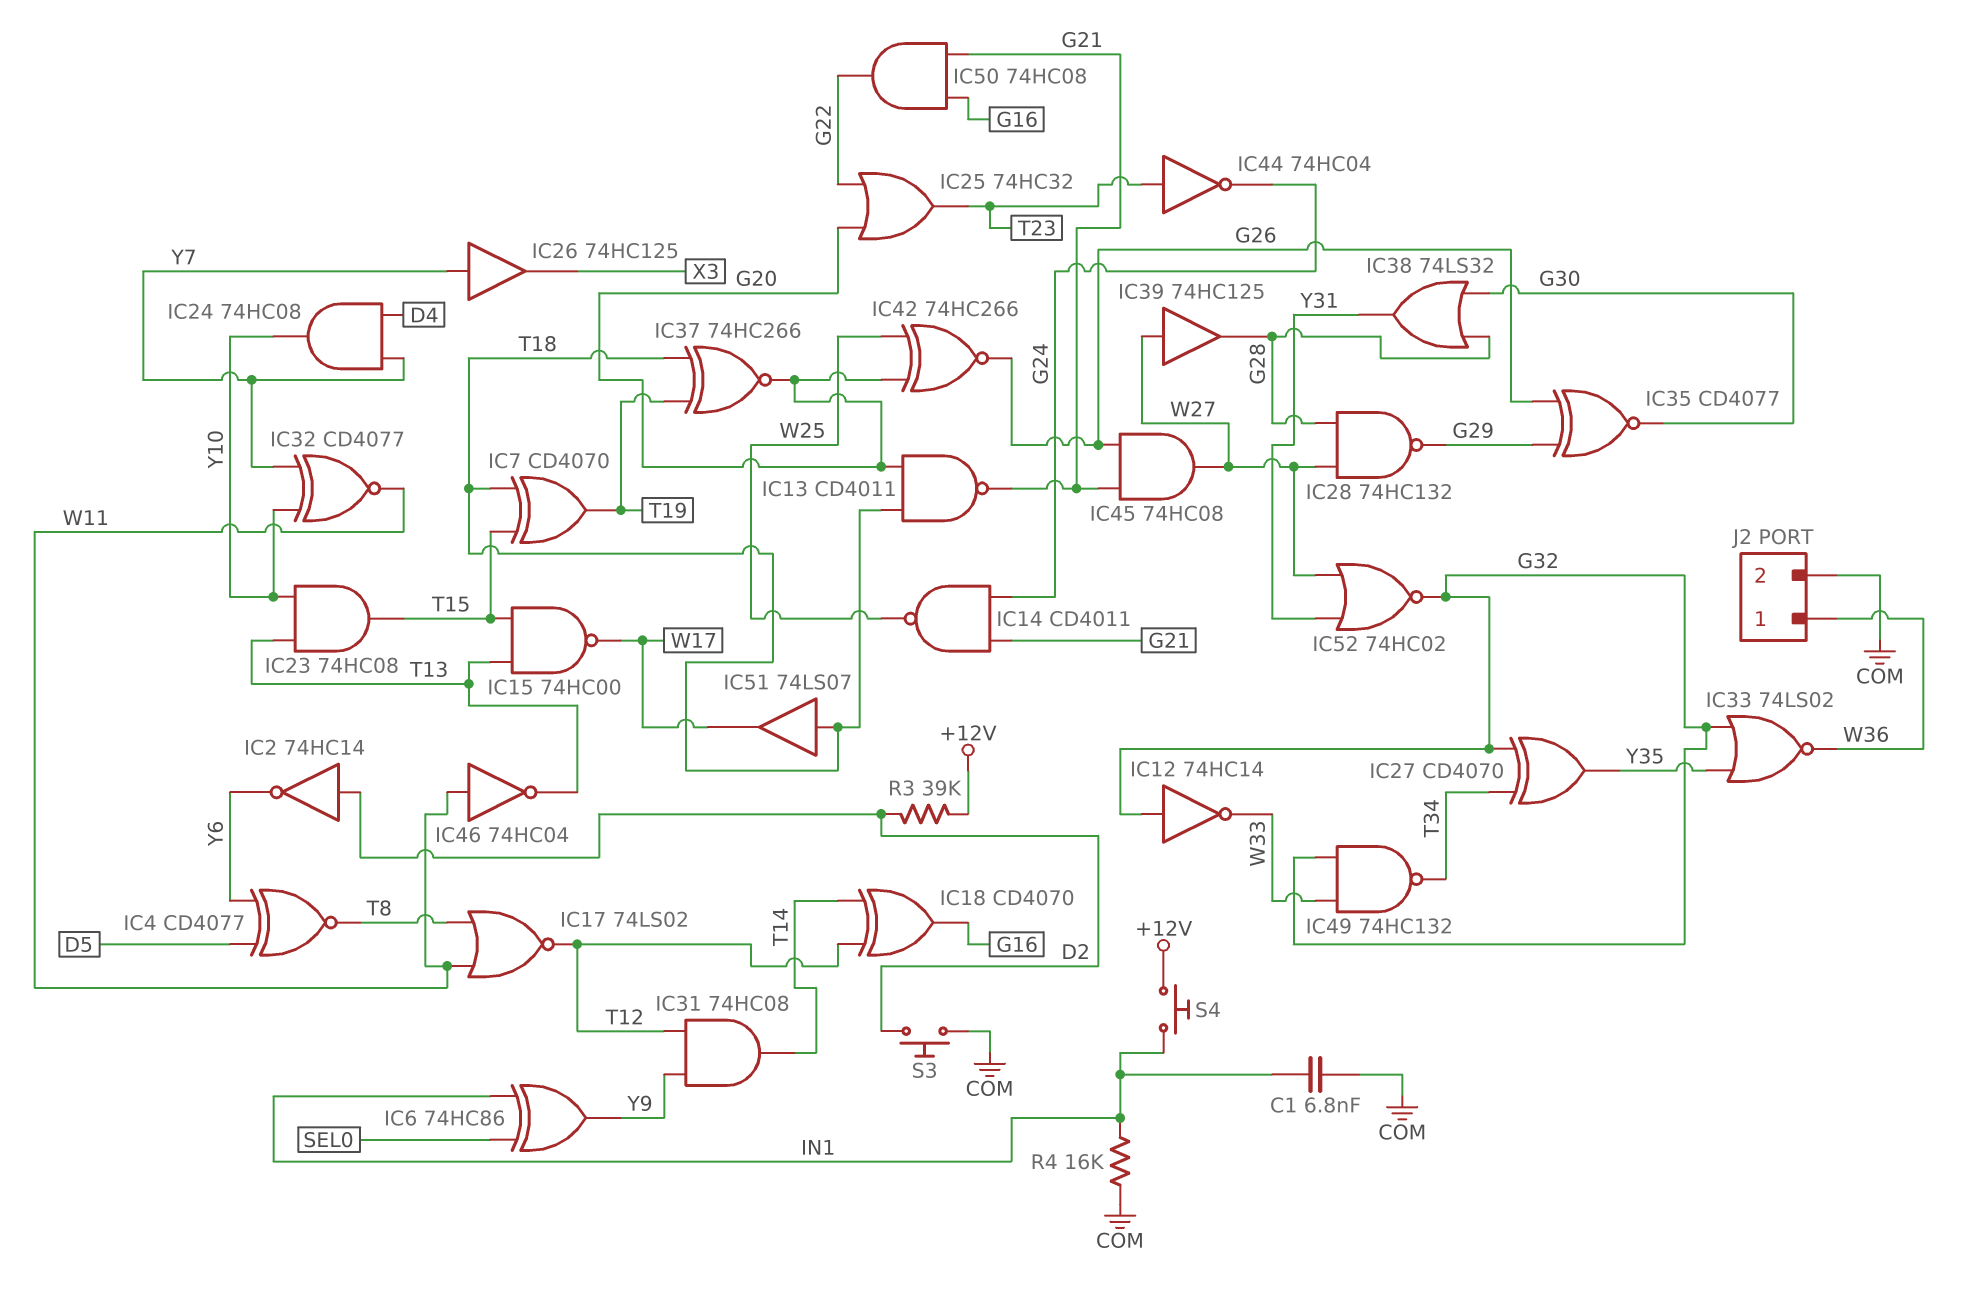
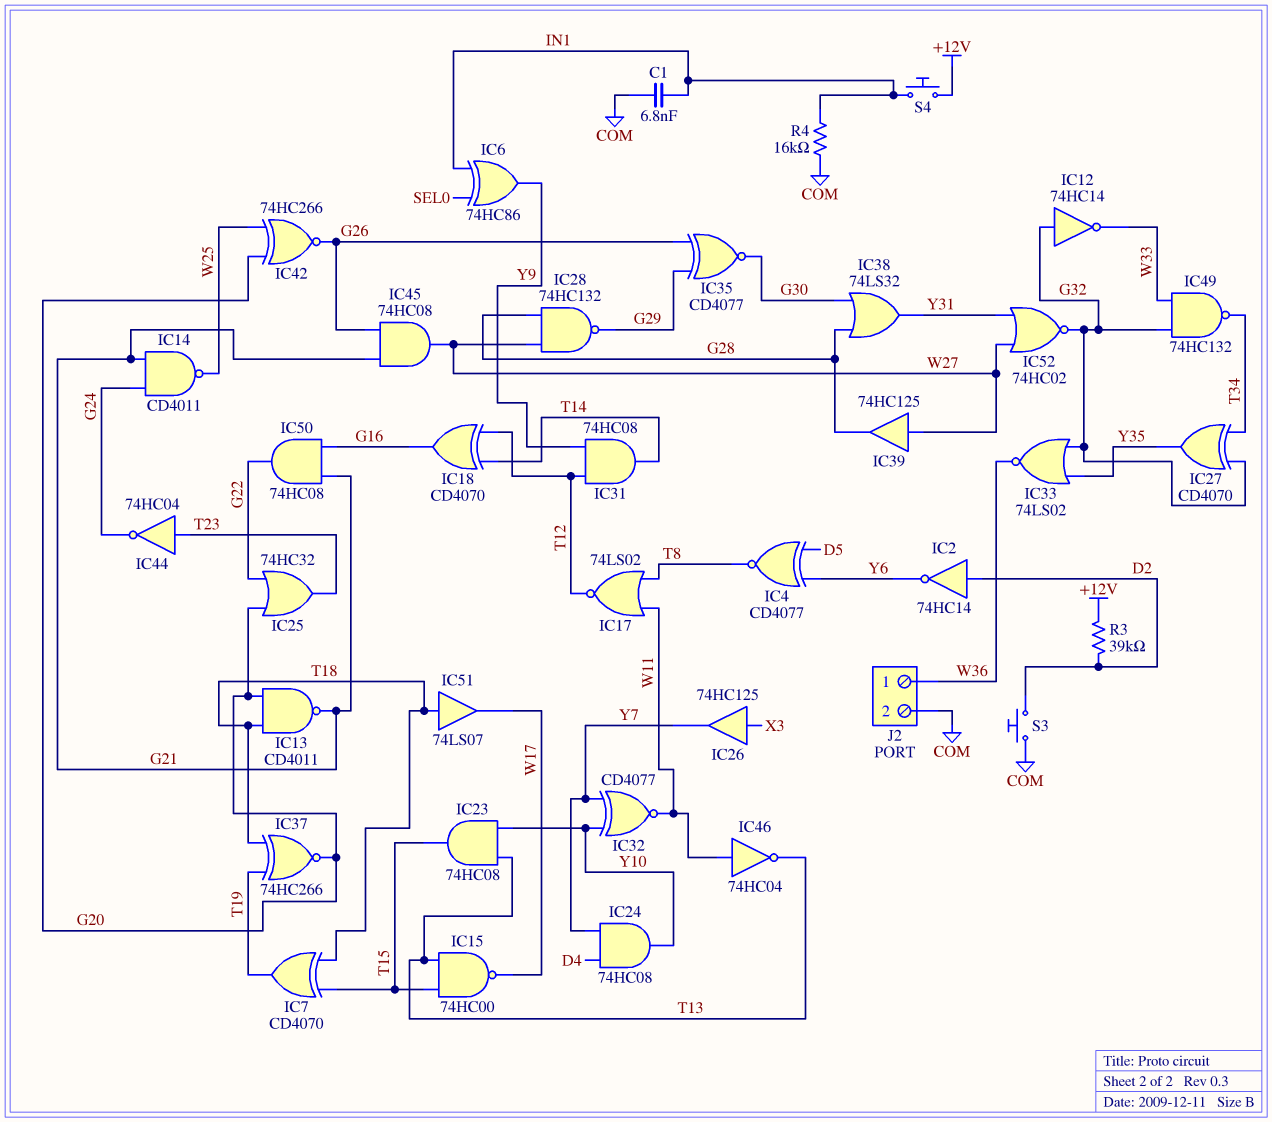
IC26: buffer 74HC125 (in Y7, out X3) -> buffer 74HC125 (in X3, out Y7)

